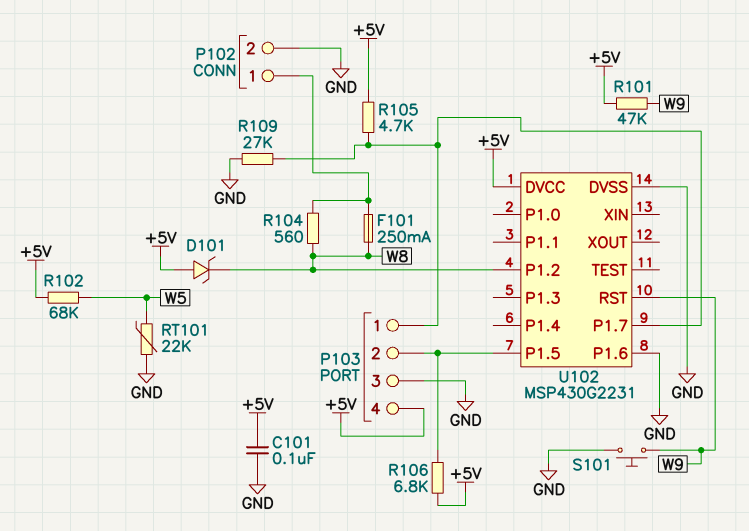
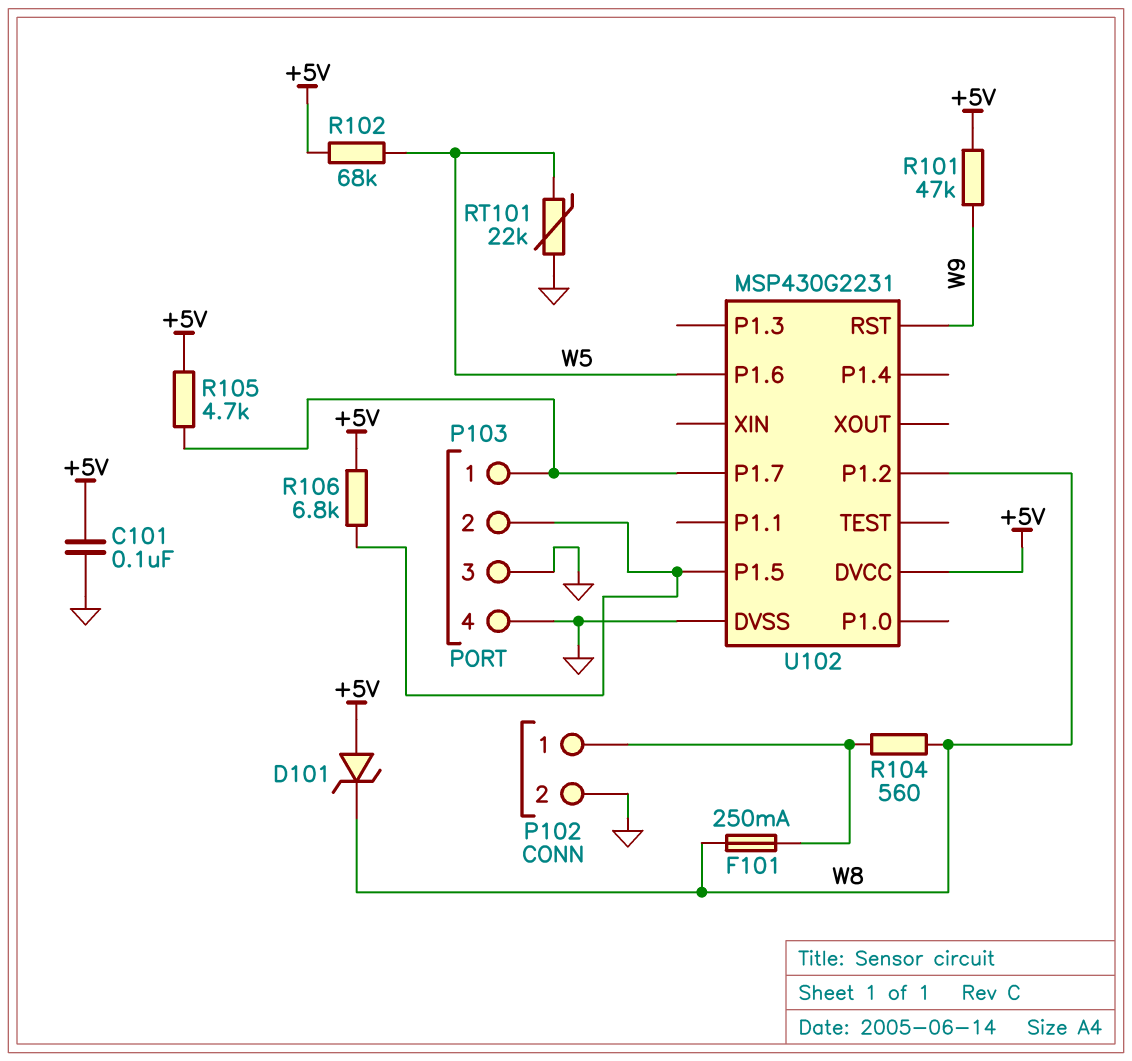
P103 pin 4: +5V -> GND
R109: 27k (GND, P103/1) -> none
S101: button (GND, W9) -> none
U102 pin P1.6: GND -> W5

